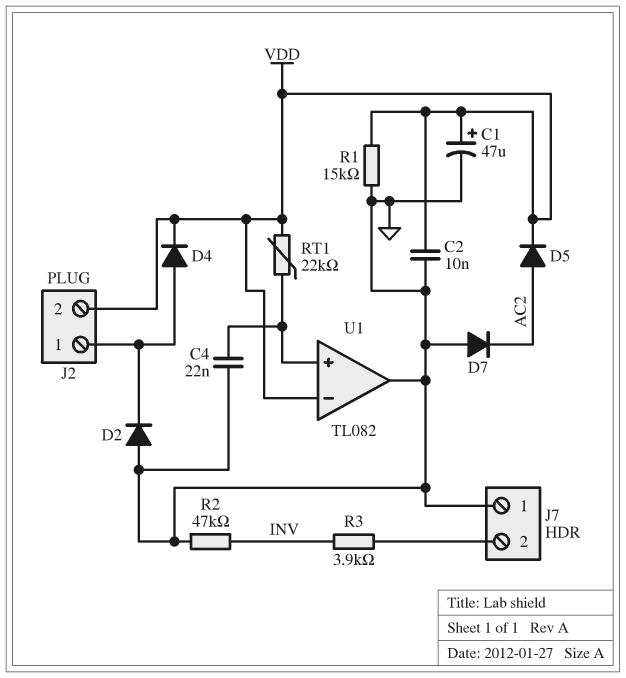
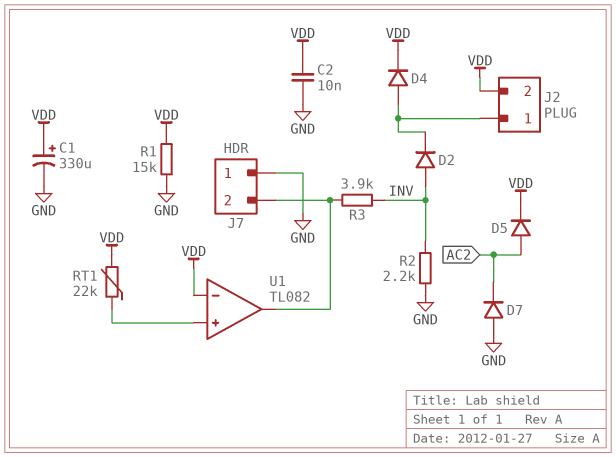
C1: 47uF (plus VDD, minus GND) -> 330uF (plus VDD, minus GND)
C4: 22nF (GND, U1/in+) -> none
D2: diode (A GND, K J2/1) -> diode (A INV, K J2/1)
R2: 47k (GND, INV) -> 2.2k (GND, INV)
U1 pin out: GND -> J7/2

